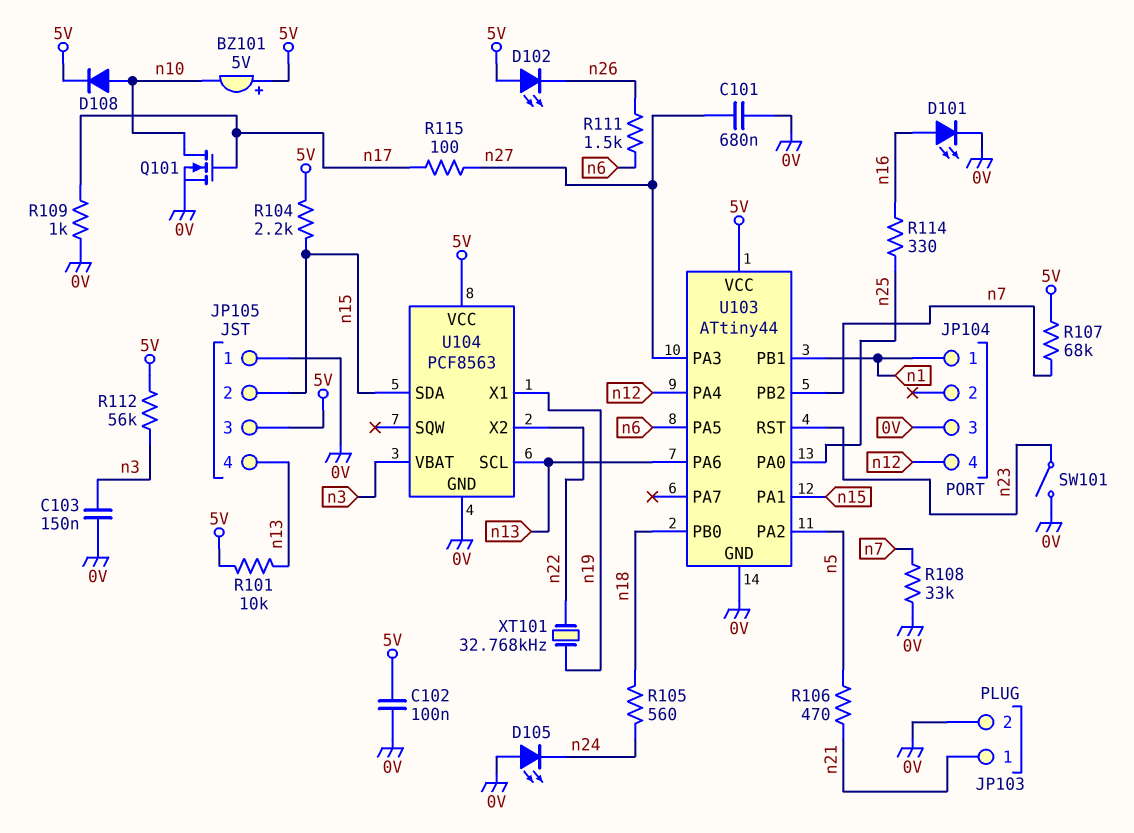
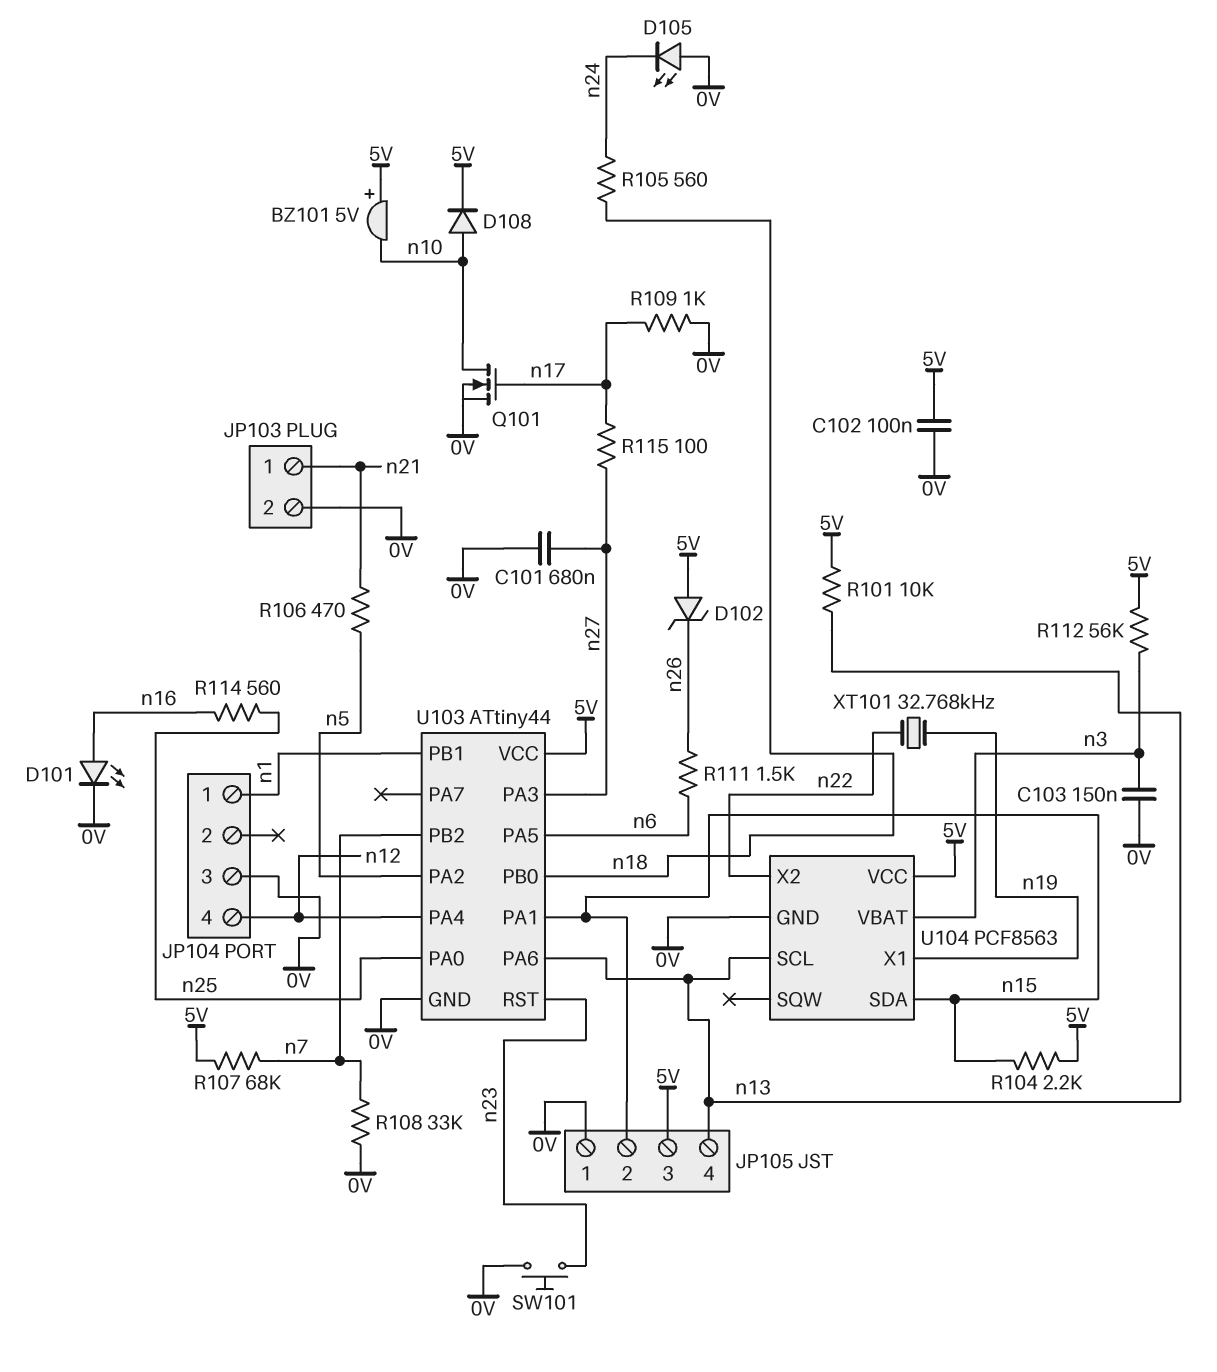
D102: LED (A 5V, K n26) -> zener (A 5V, K n26)
R114: 330 (n16, n25) -> 560 (n16, n25)
SW101: switch (0V, n23) -> button (0V, n23)

